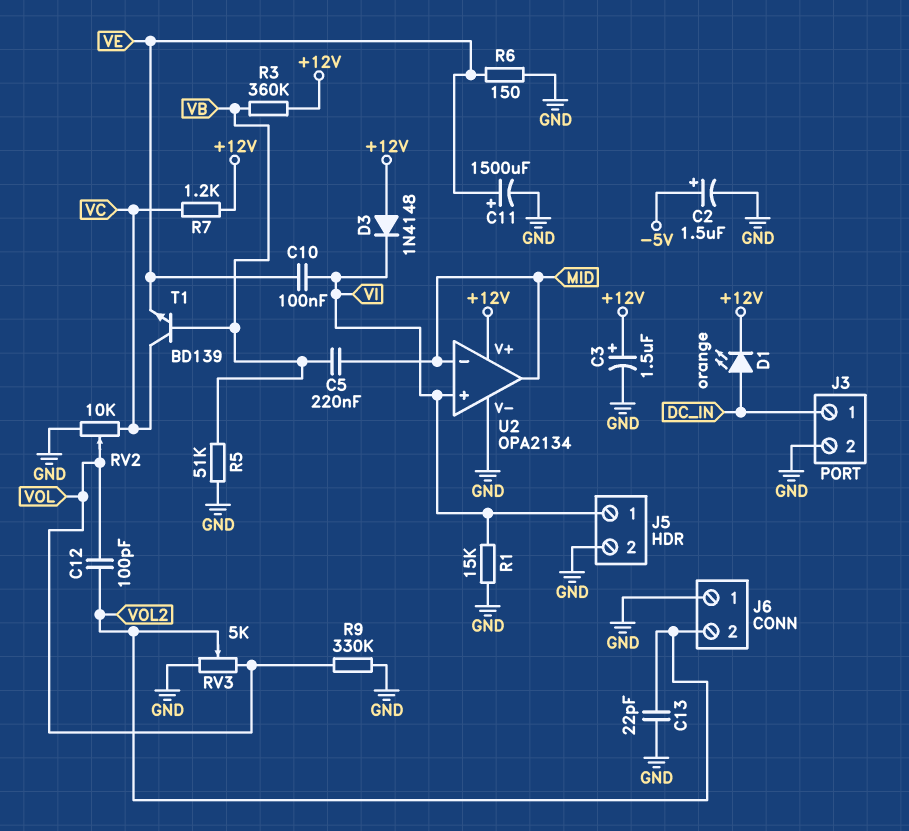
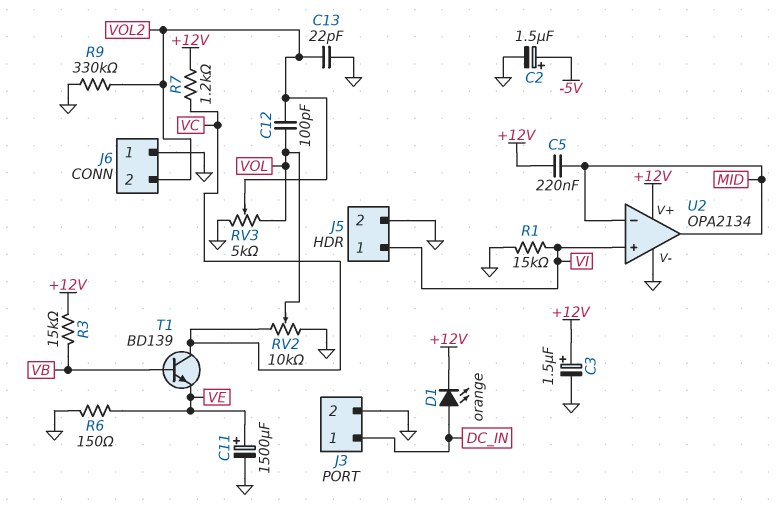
C5: 220nF (MID, VB) -> 220nF (+12V, MID)
C10: 100nF (VE, VI) -> none
D3: diode 1N4148 (A +12V, K VI) -> none
R3: 360k (+12V, VB) -> 15k (+12V, VB)
R5: 51k (GND, VB) -> none
R9: 330k (GND, VOL) -> 330k (GND, VOL2)

